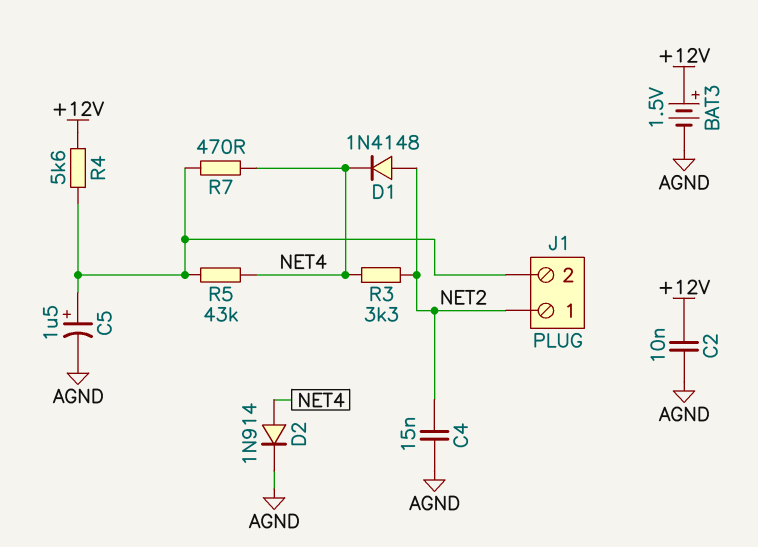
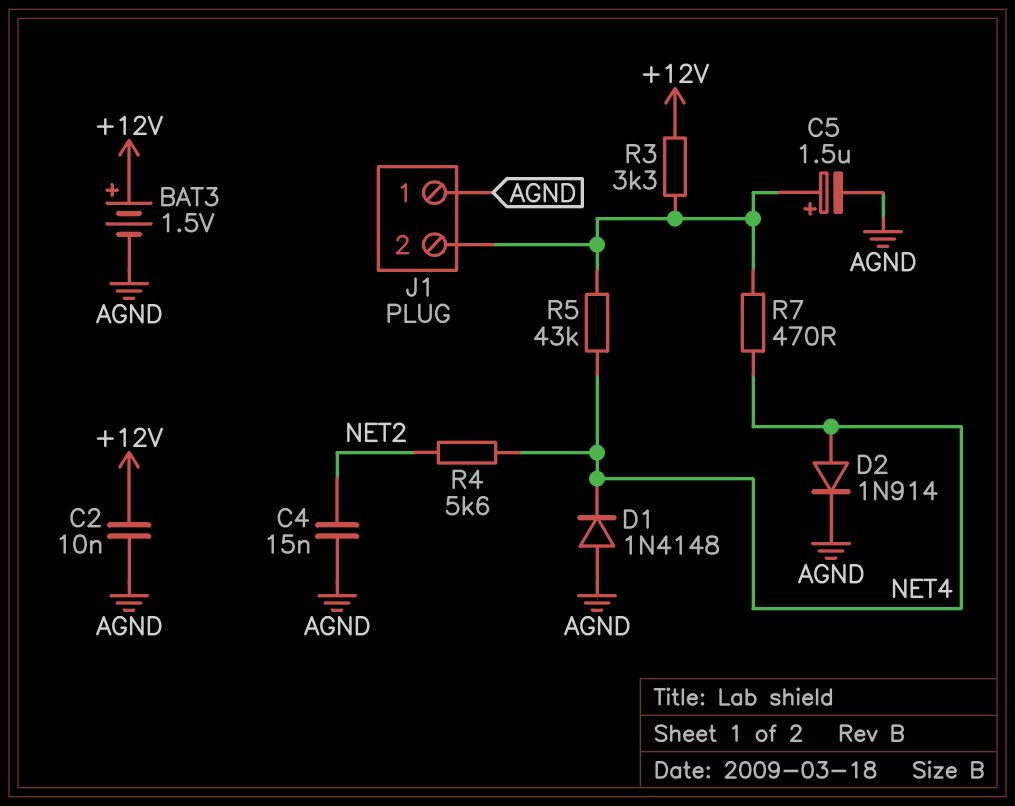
D1: diode 1N4148 (A NET2, K NET4) -> diode 1N4148 (A AGND, K NET4)
J1 pin 1: NET2 -> AGND
R3: 3.3k (NET2, NET4) -> 3.3k (+12V, J1/2)
R4: 5.6k (+12V, J1/2) -> 5.6k (NET2, NET4)

